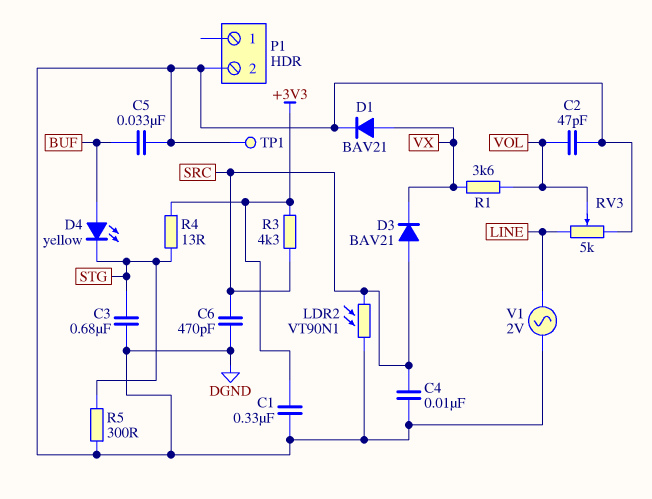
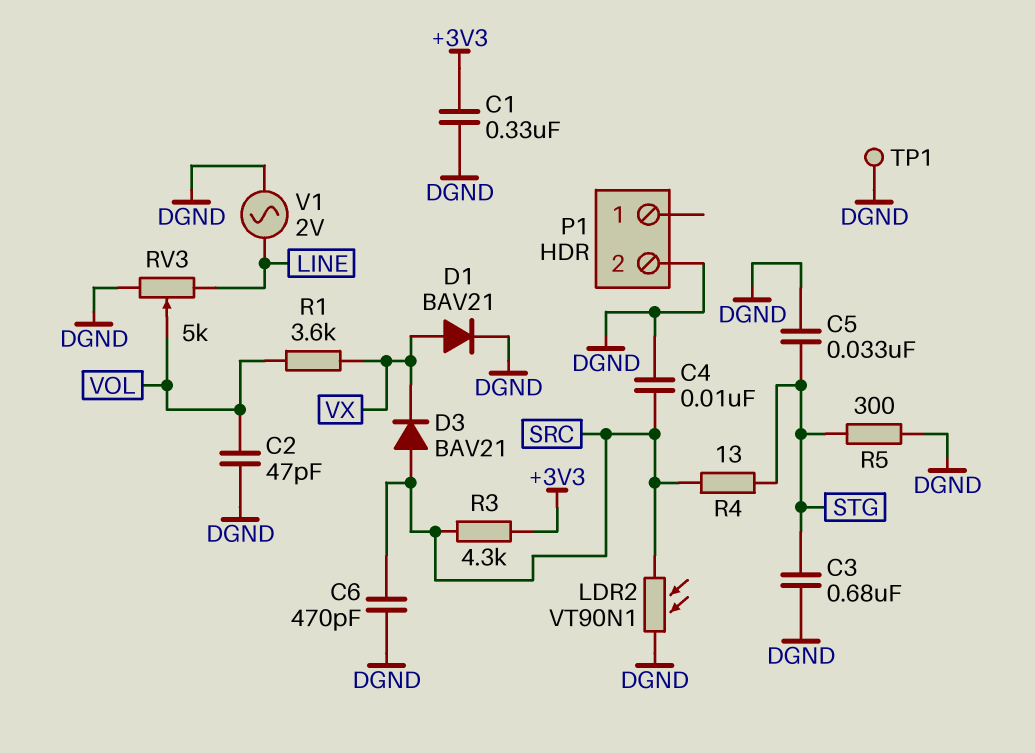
C5: 33nF (BUF, DGND) -> 33nF (DGND, STG)
D4: LED yellow (A BUF, K STG) -> none
R4: 13 (+3V3, STG) -> 13 (SRC, STG)

